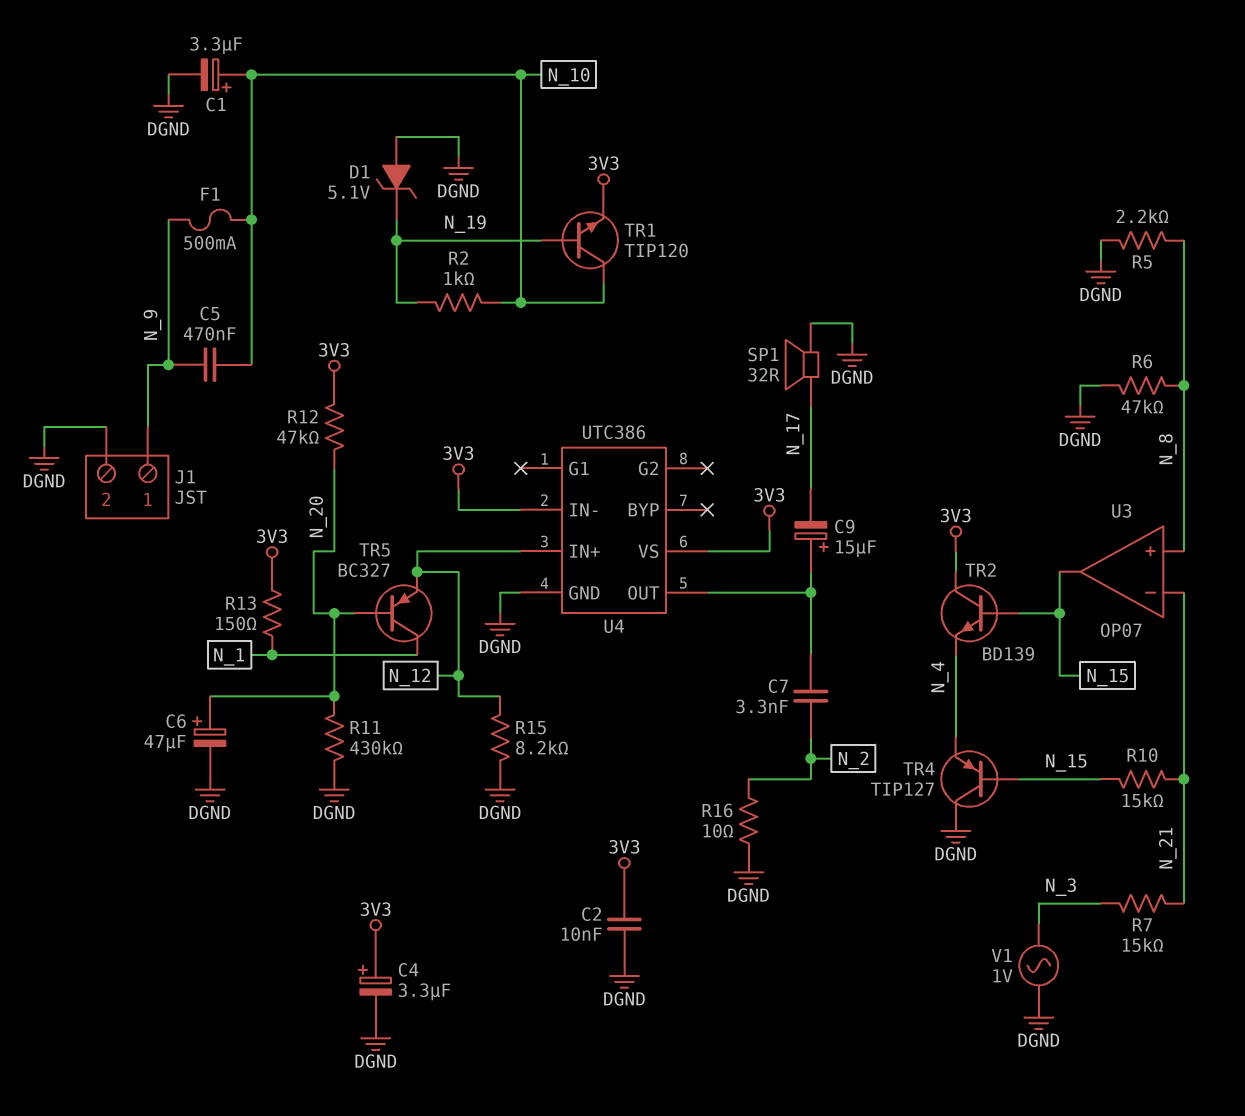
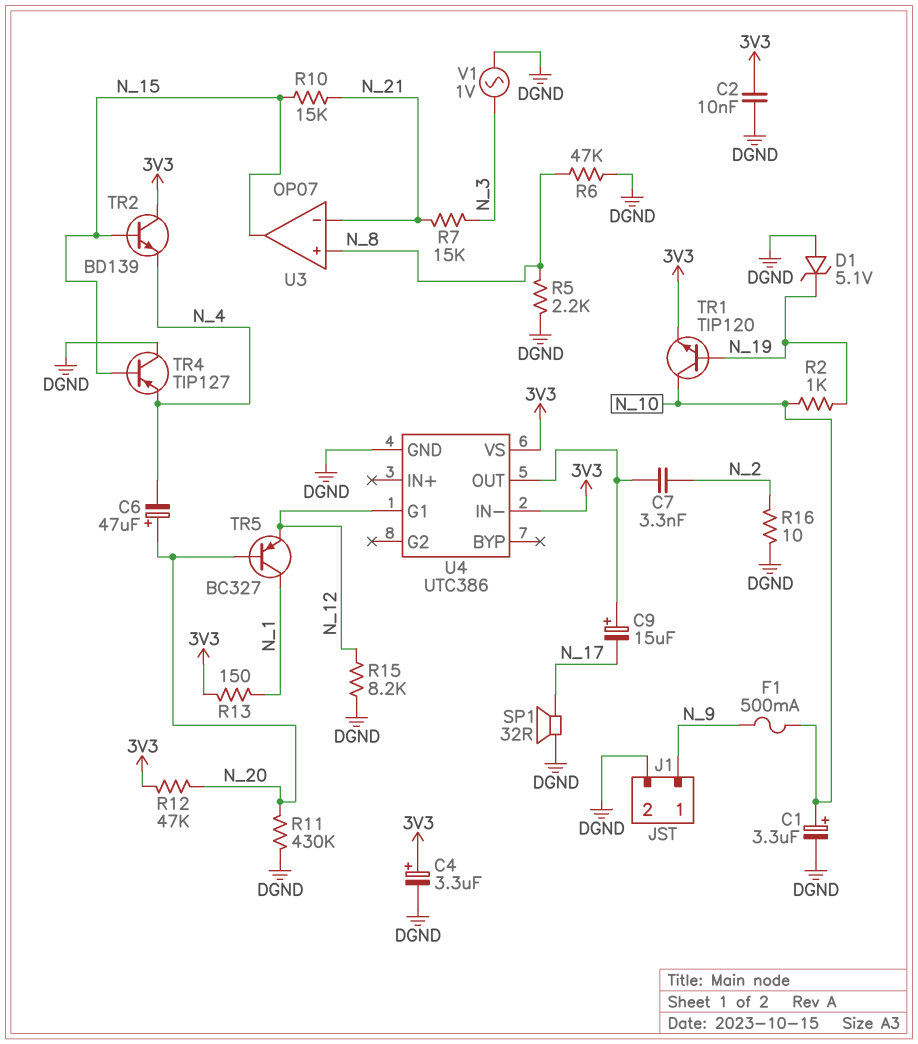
C5: 470nF (N_9, N_10) -> none
C6: 47uF (plus N_20, minus DGND) -> 47uF (plus N_20, minus N_4)
U4 pin G1: none -> N_12
U4 pin IN+: N_12 -> none

